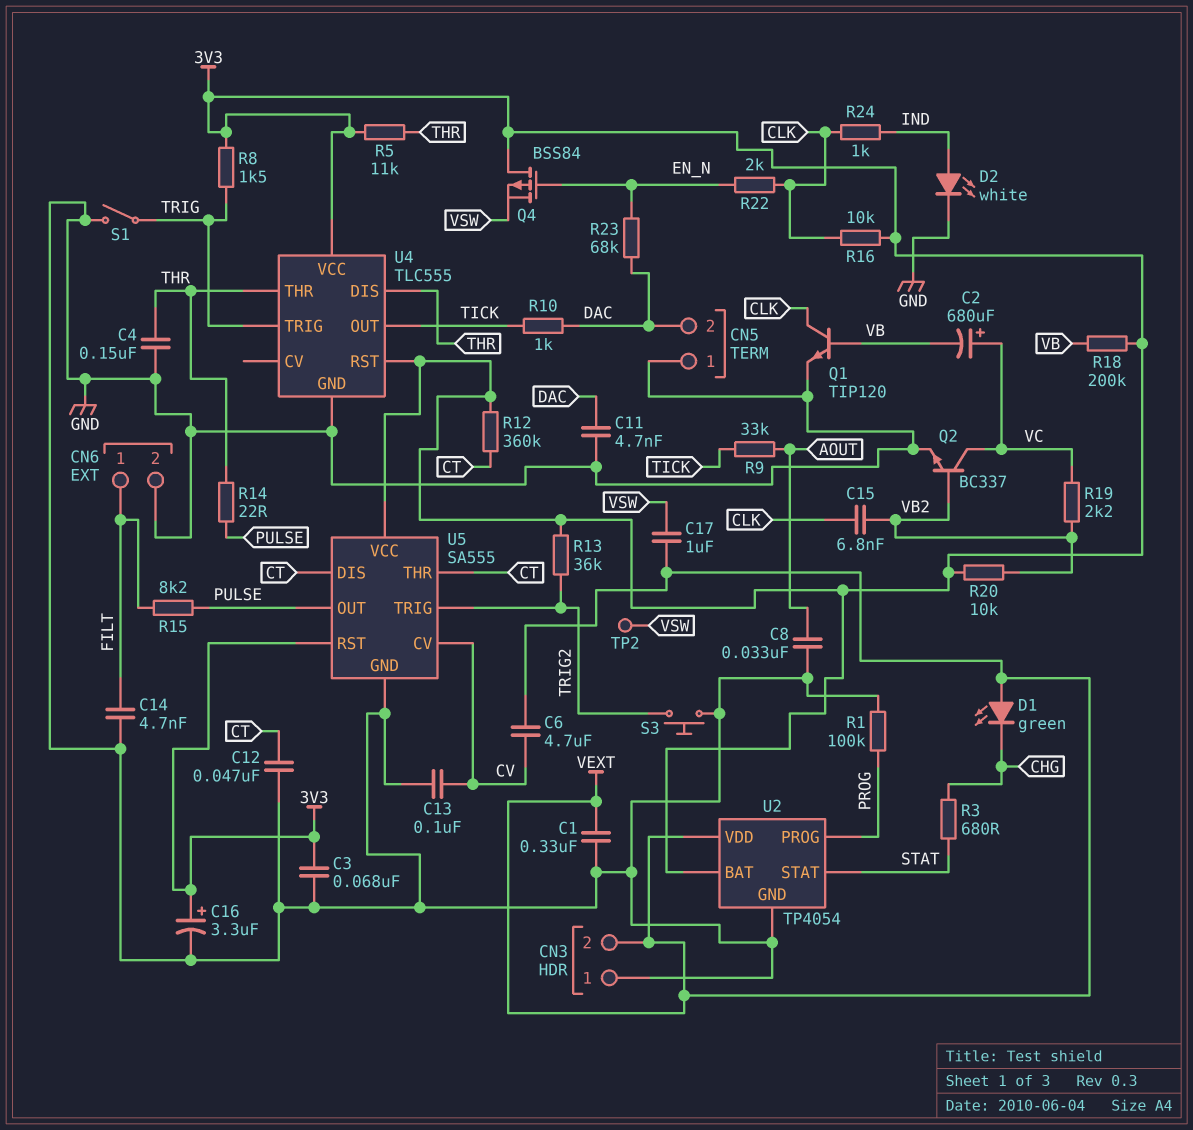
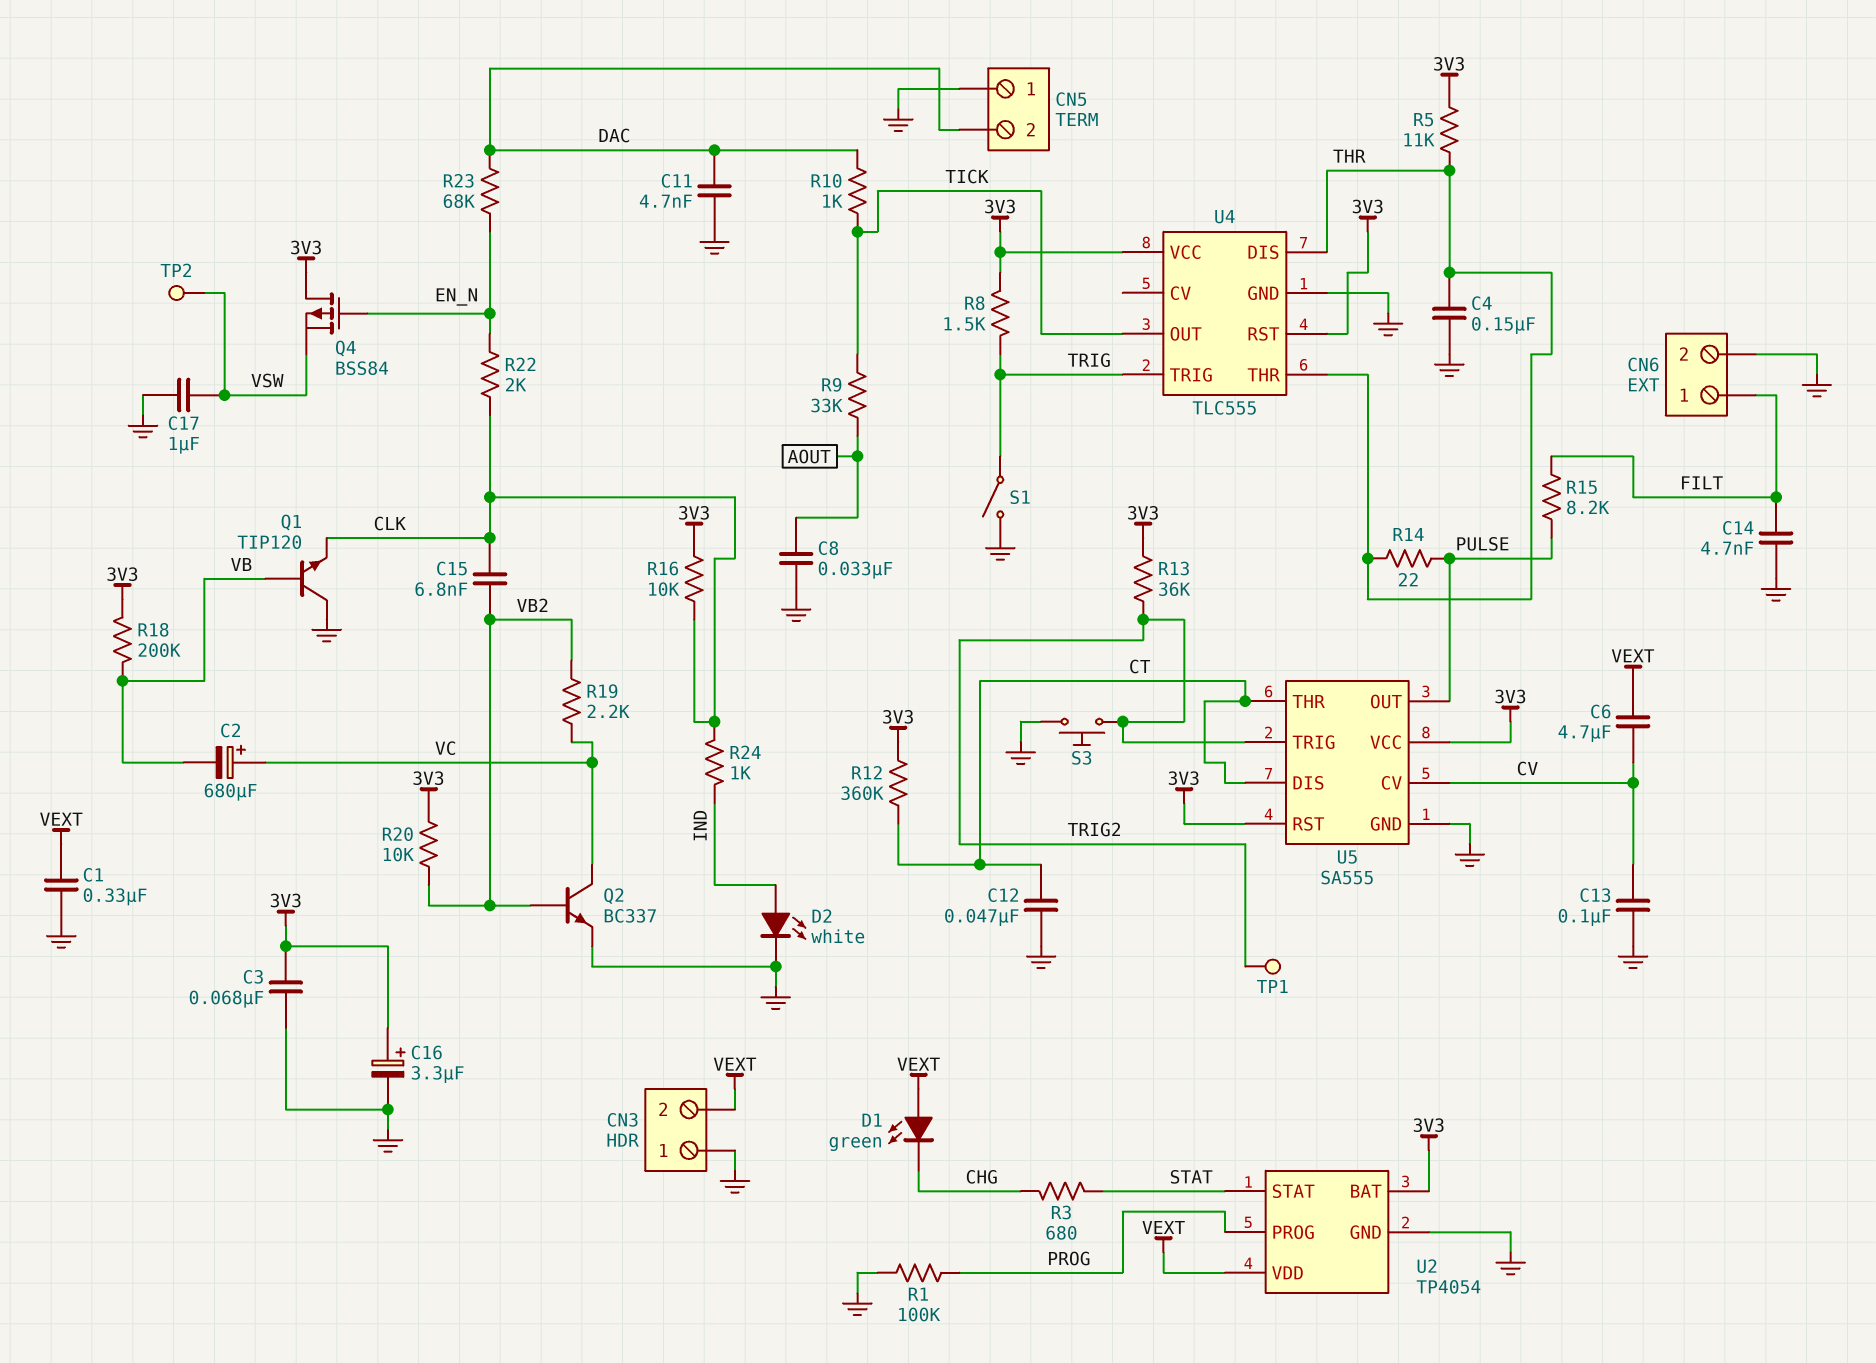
C17: 1uF (VEXT, VSW) -> 1uF (GND, VSW)
Q1: NPN TIP120 (B VB, C CLK, E GND) -> NPN TIP120 (B VB, C GND, E CLK)
TP1: none -> test point (TRIG2)

